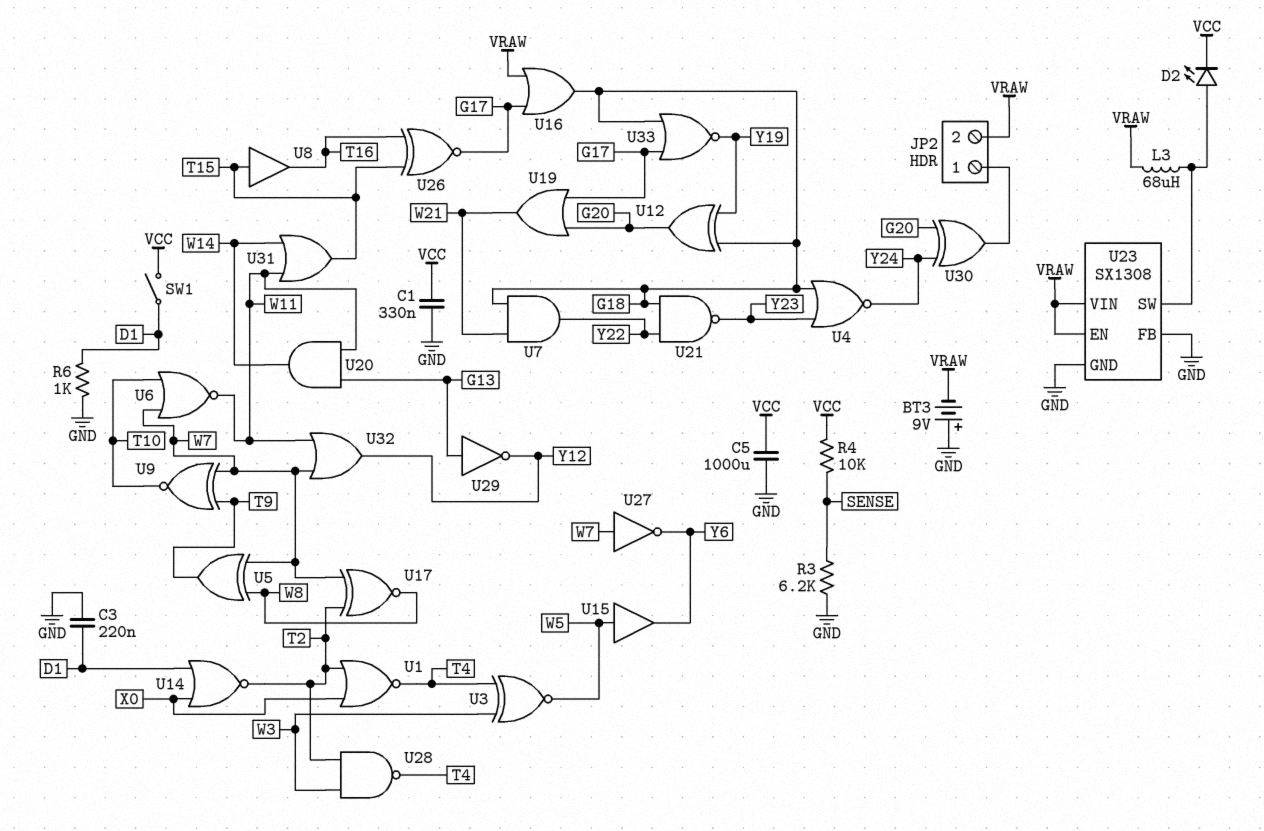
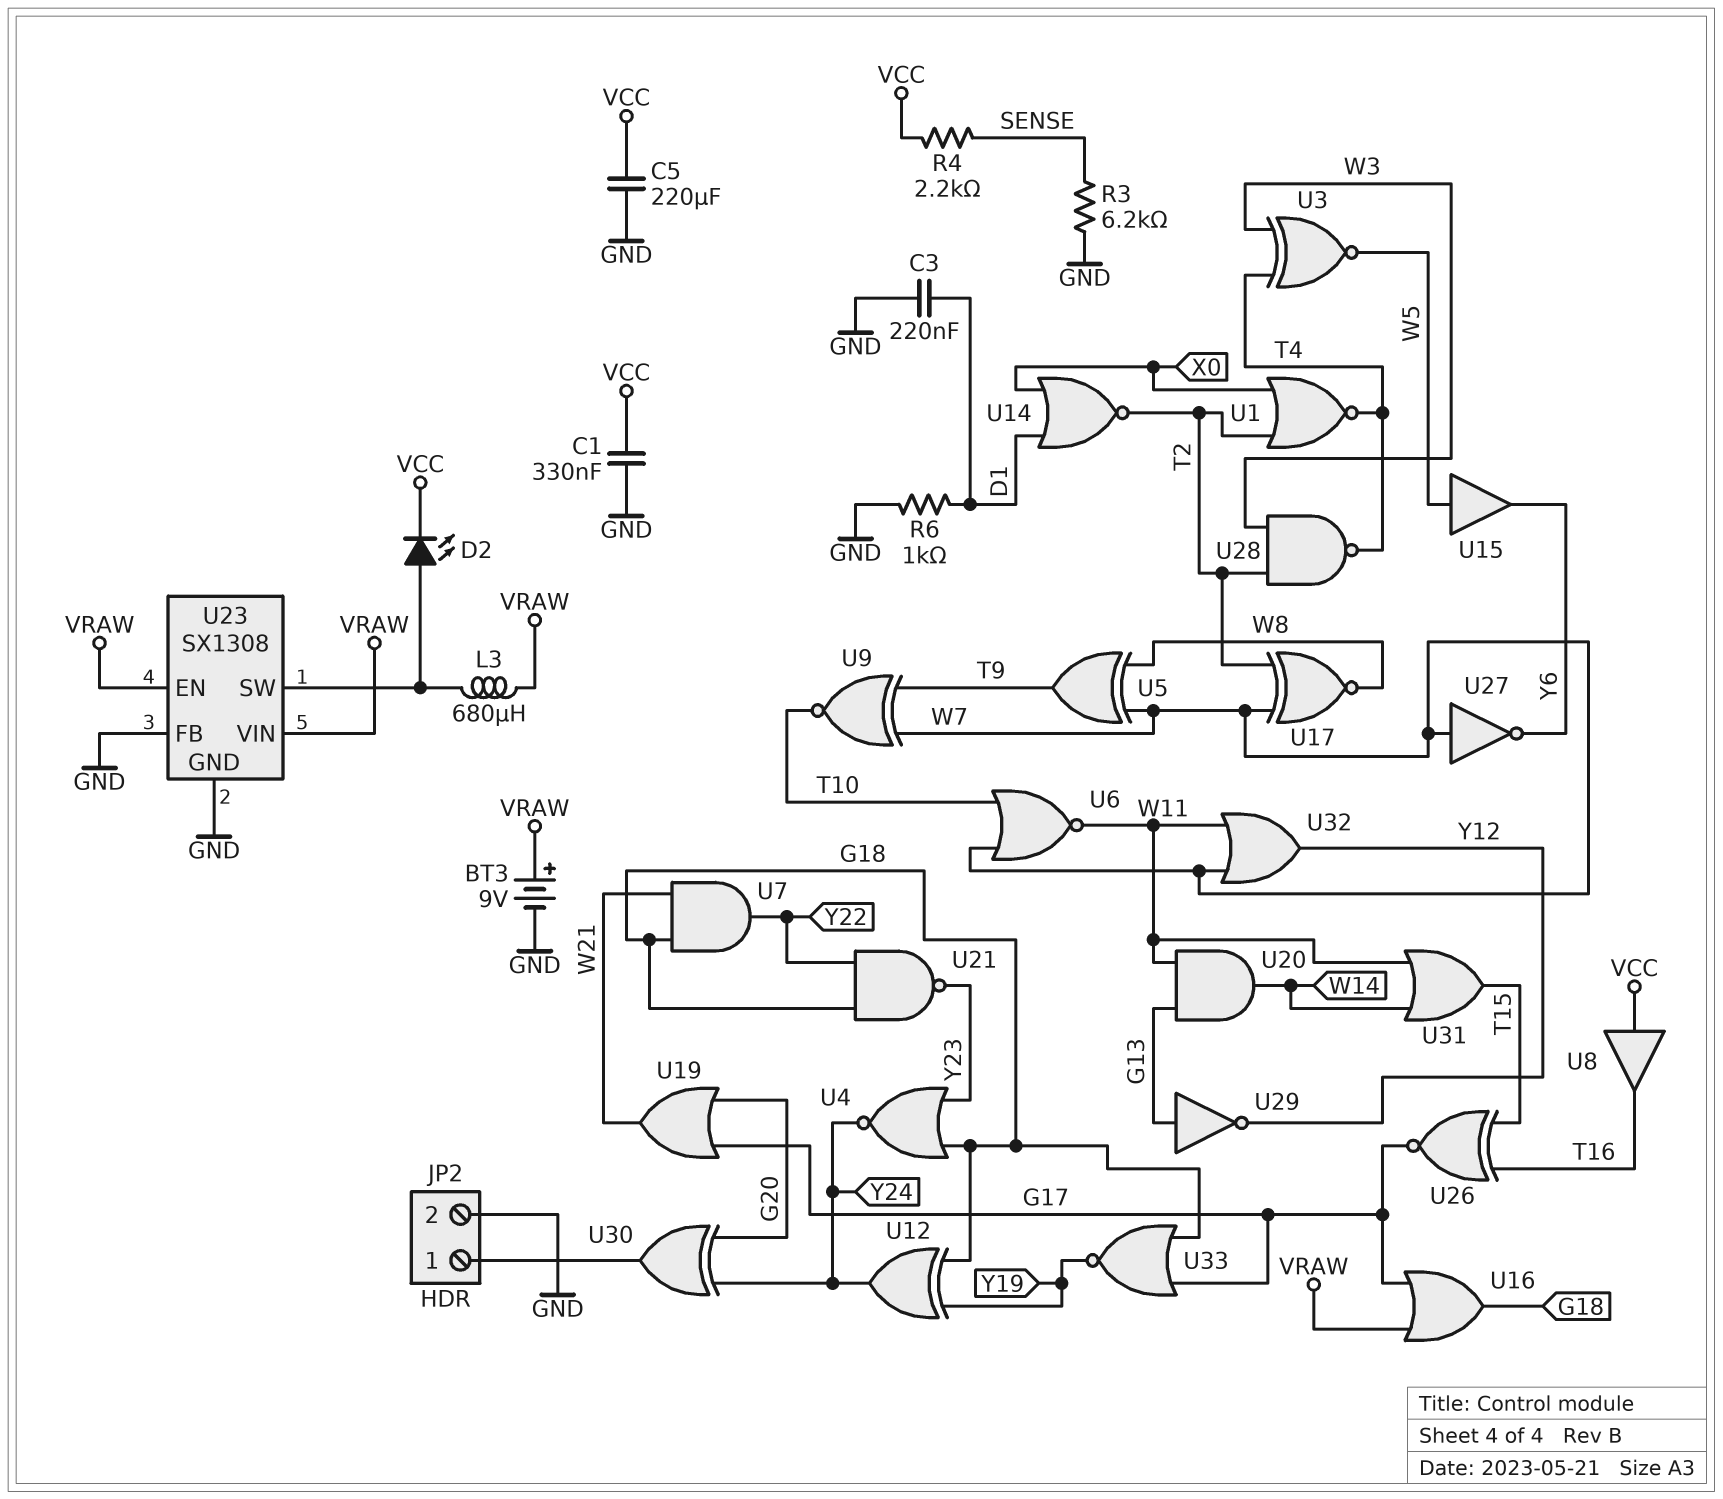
BT3: 9V (plus GND, minus VRAW) -> 9V (plus VRAW, minus GND)
C5: 1000uF (GND, VCC) -> 220uF (GND, VCC)
JP2 pin 2: VRAW -> GND
L3: 68uH (U23/SW, VRAW) -> 680uH (U23/SW, VRAW)
R4: 10k (SENSE, VCC) -> 2.2k (SENSE, VCC)
SW1: switch (D1, VCC) -> none
U8: buffer (in T15, out T16) -> buffer (in VCC, out T16)
U12: XOR (in G18, in Y19, out G20) -> XOR (in G18, in Y19, out Y24)

